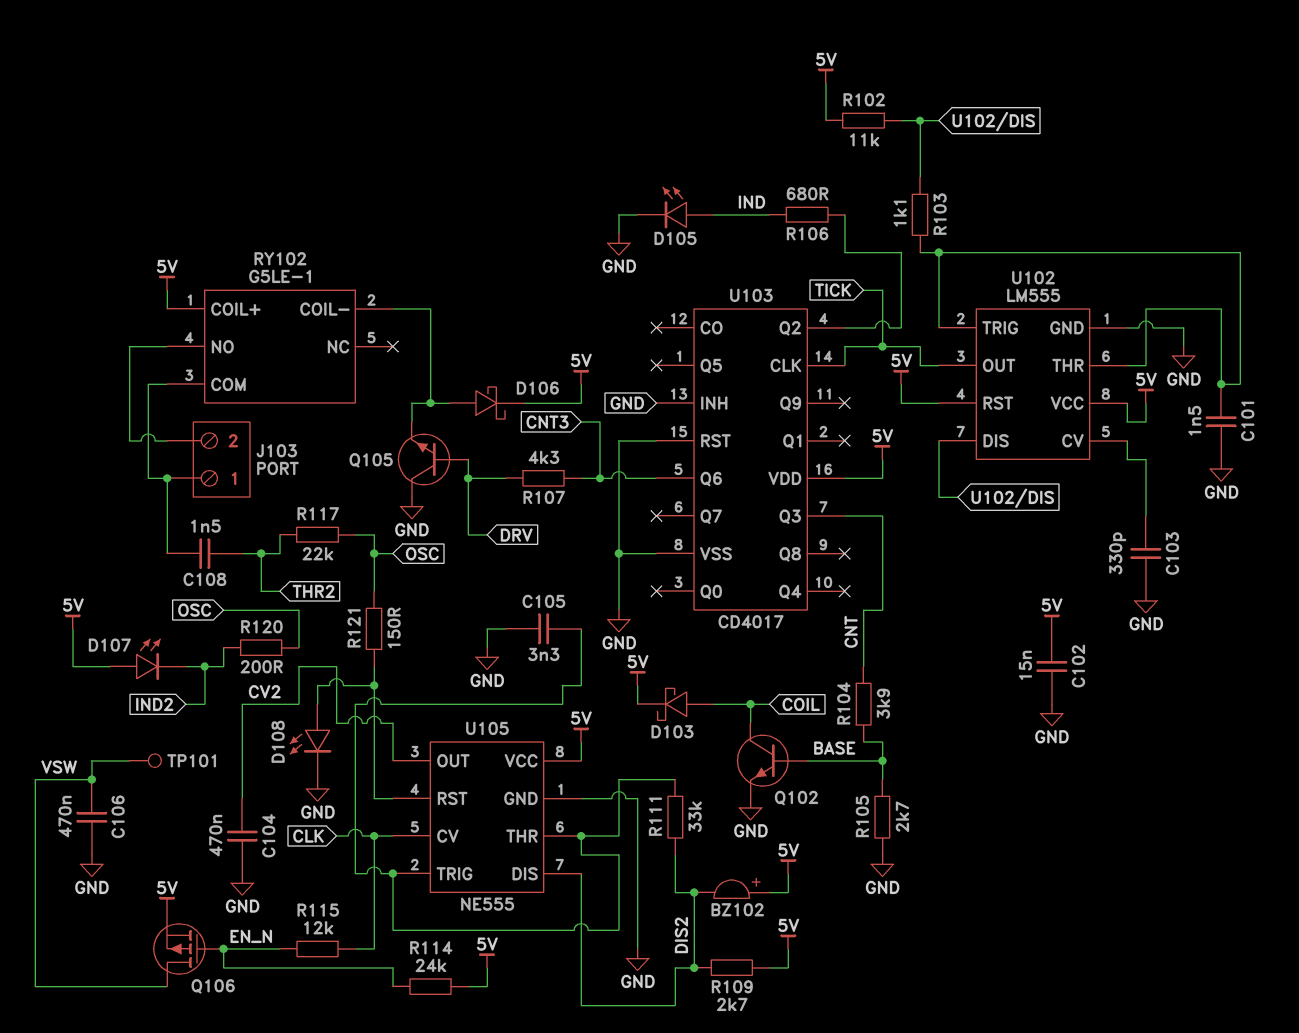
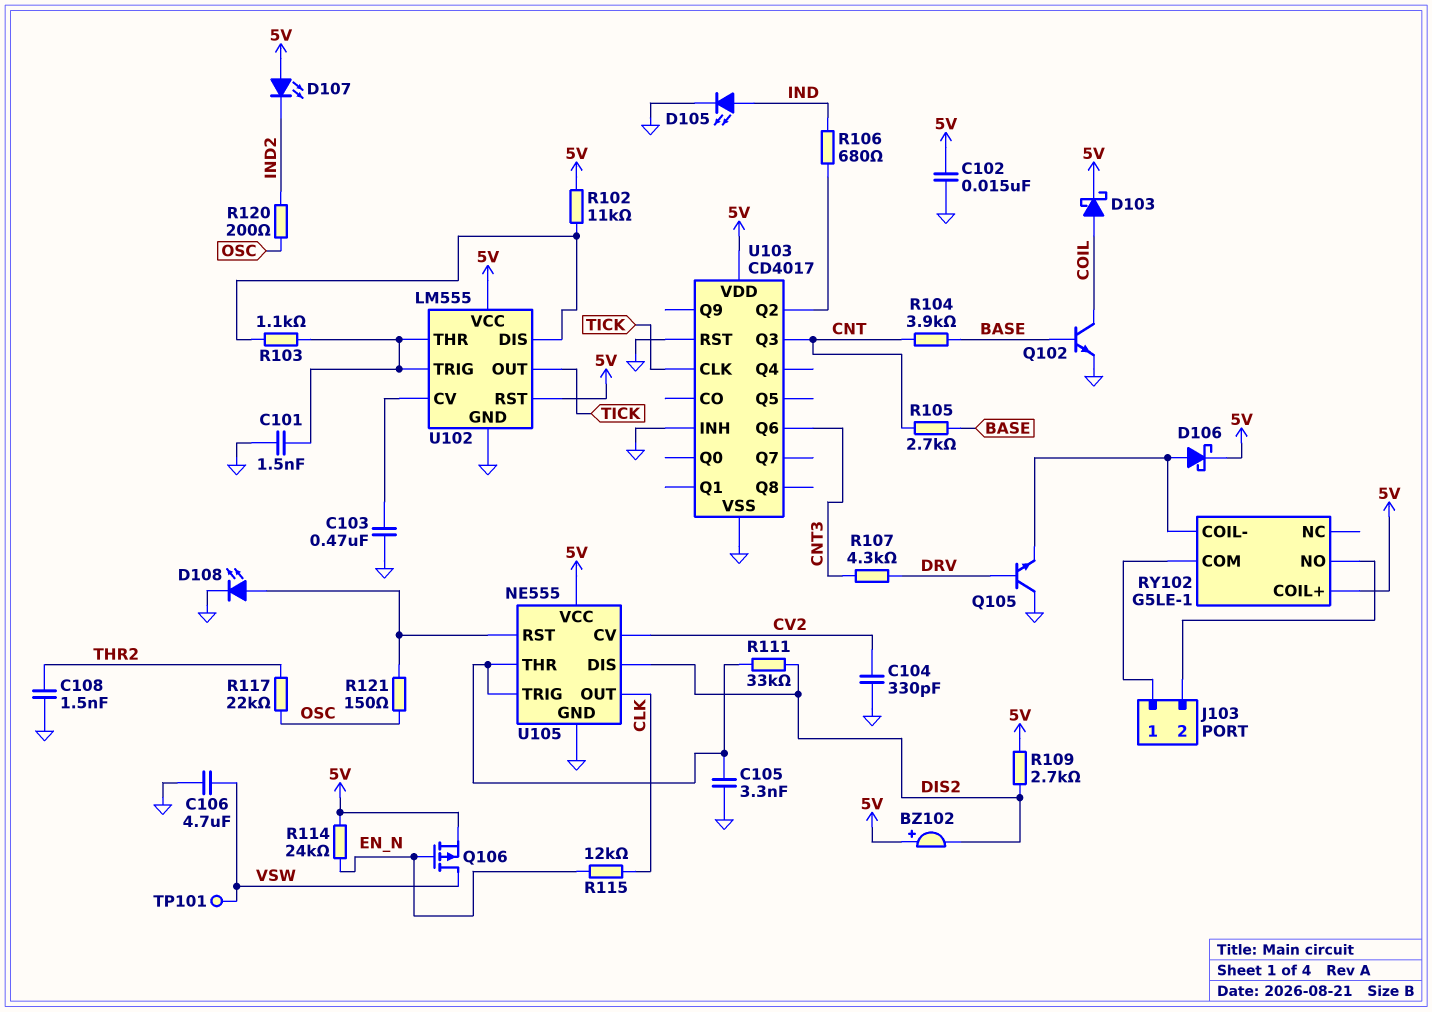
C103: 330pF (GND, U102/CV) -> 470nF (GND, U102/CV)
C104: 470nF (CV2, GND) -> 330pF (CV2, GND)
C106: 470nF (GND, VSW) -> 4.7uF (GND, VSW)
C108: 1.5nF (J103/1, THR2) -> 1.5nF (GND, THR2)
R105: 2.7k (BASE, GND) -> 2.7k (BASE, CNT)
U105 pin CV: CLK -> CV2
U105 pin OUT: CV2 -> CLK

